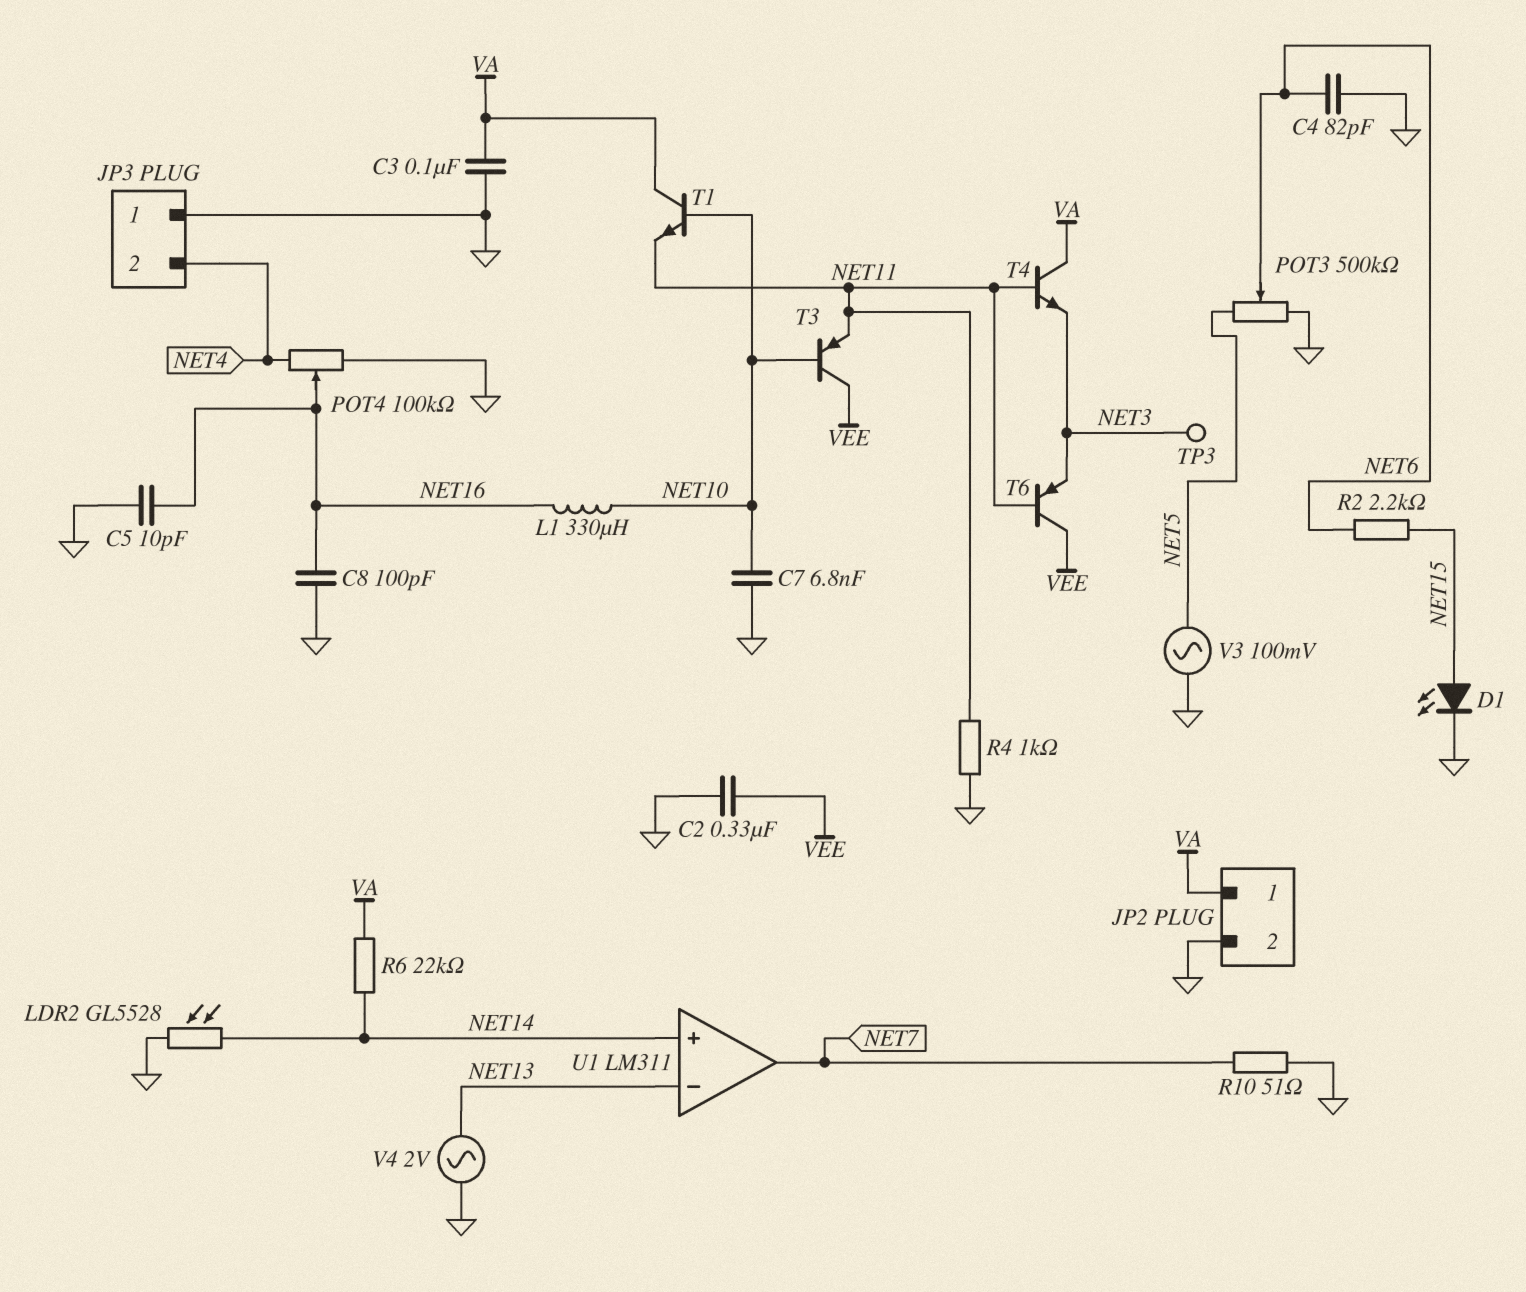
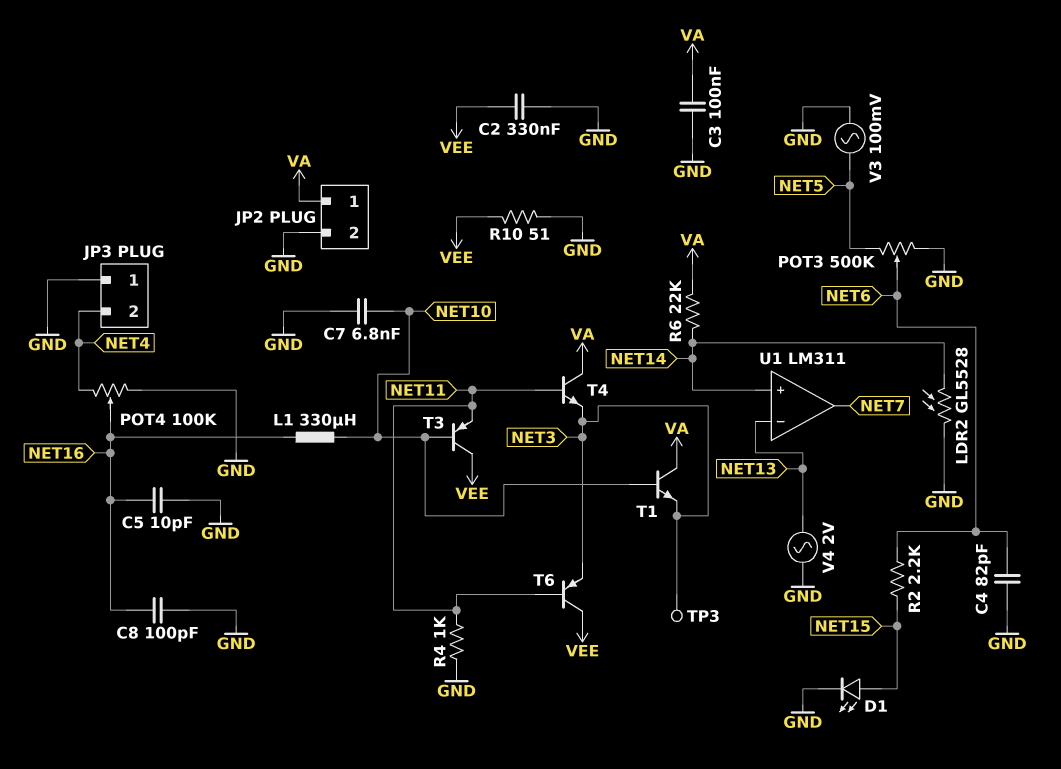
R10: 51 (GND, NET7) -> 51 (GND, VEE)
T1: NPN (B NET10, C VA, E NET11) -> NPN (B NET10, C VA, E NET3)

